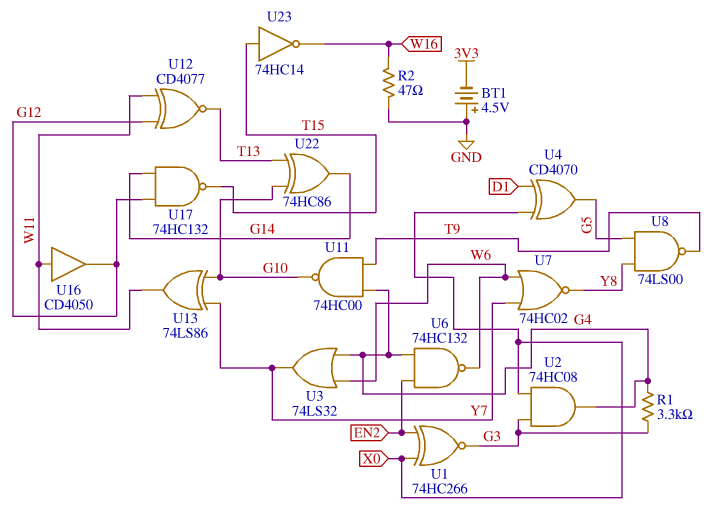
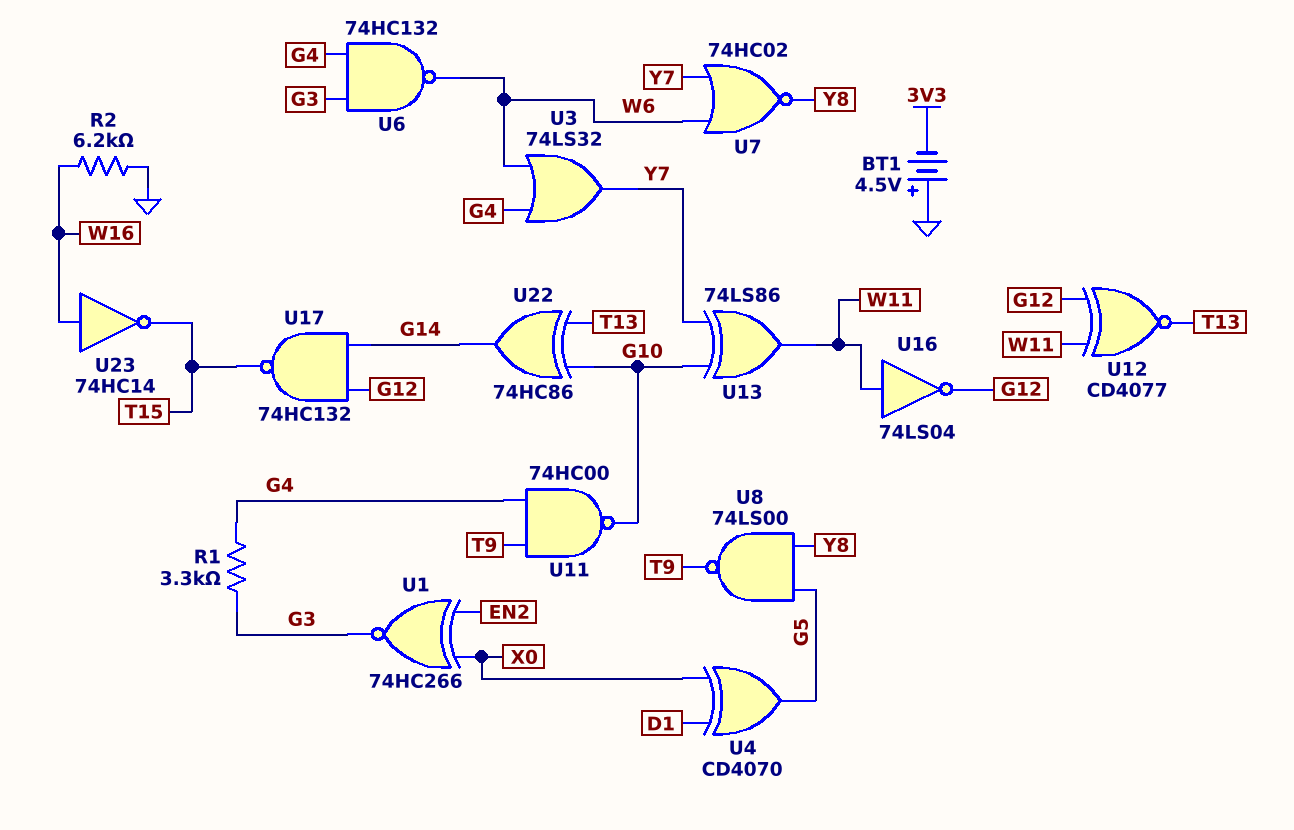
R2: 47 (GND, W16) -> 6.2k (GND, W16)
U2: AND 74HC08 (in G3, in X0, out G4) -> none
U6: NAND 74HC132 (in EN2, in G4, out W6) -> NAND 74HC132 (in G3, in G4, out W6)
U16: buffer CD4050 (in W11, out G12) -> NOT 74LS04 (in W11, out G12)
U23: NOT 74HC14 (in T15, out W16) -> NOT 74HC14 (in W16, out T15)

